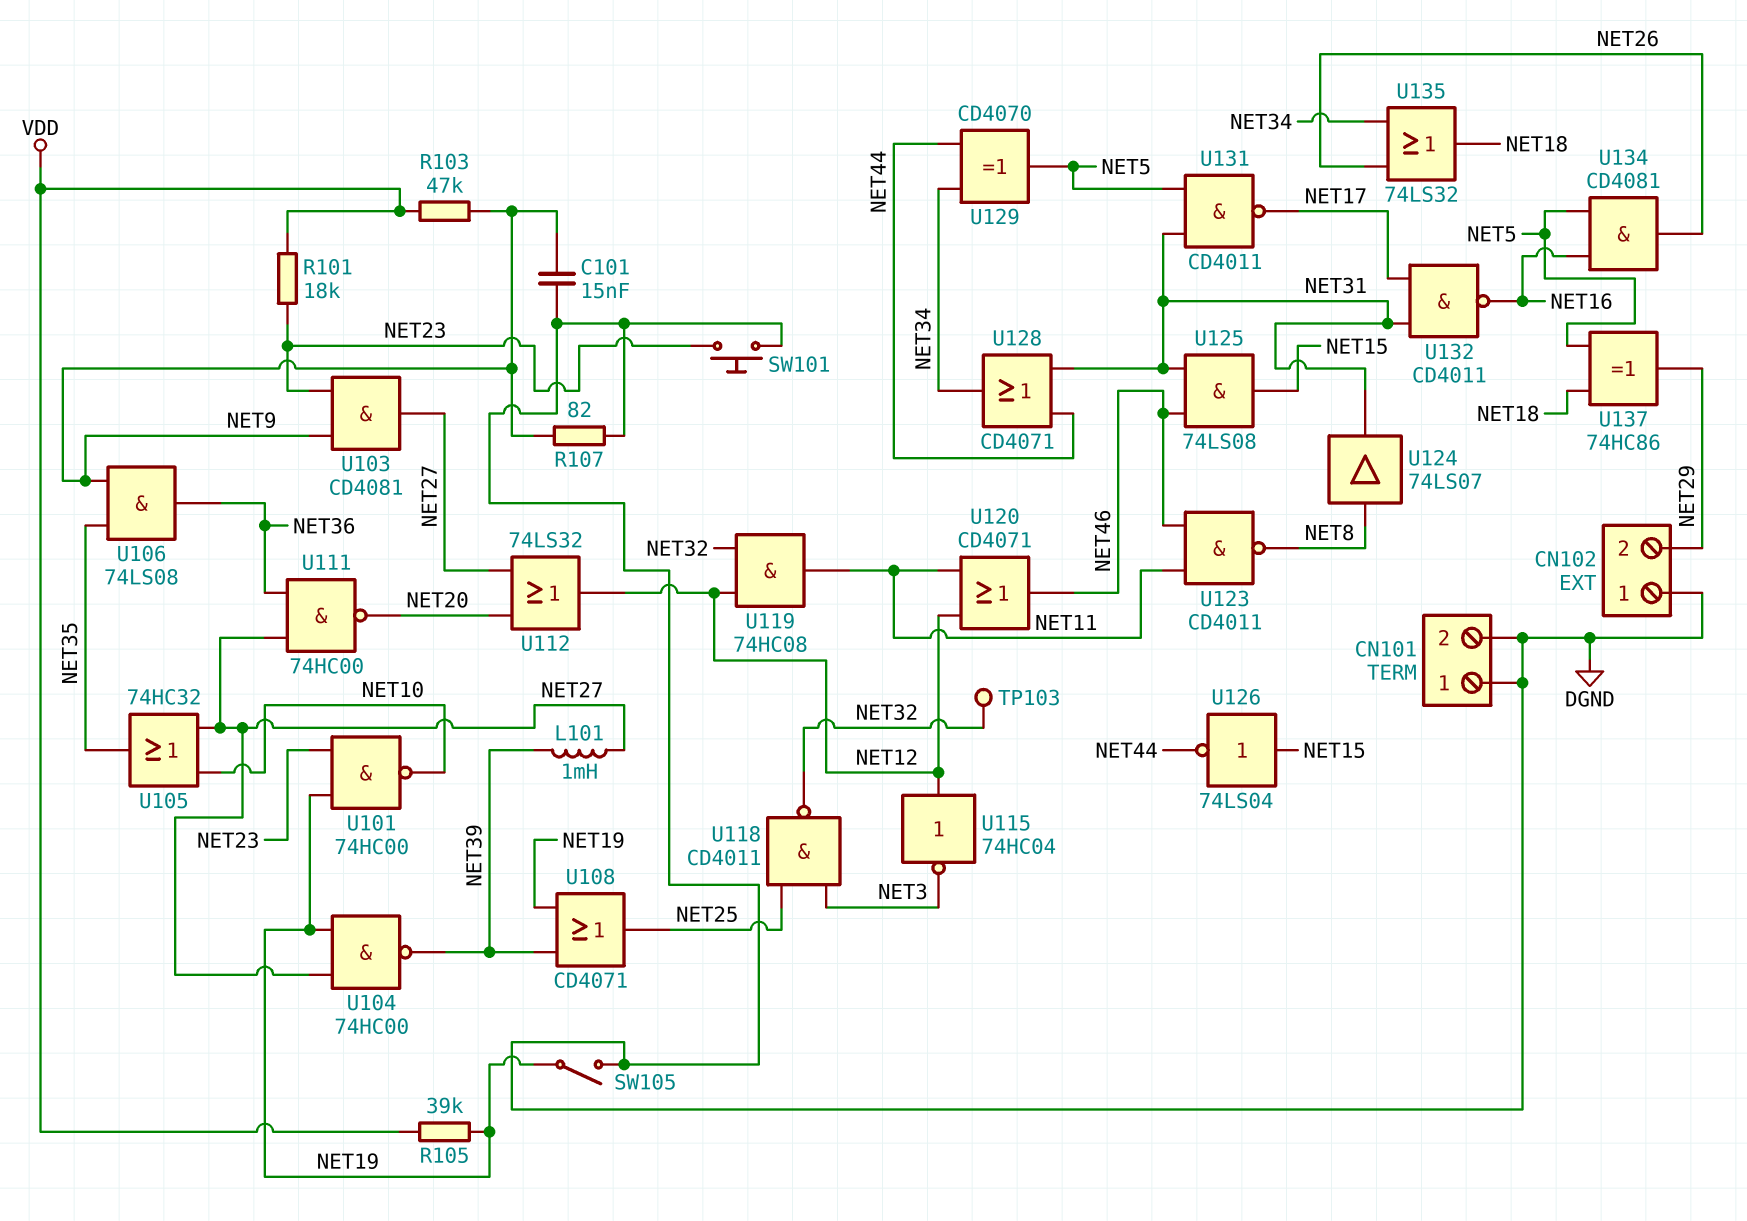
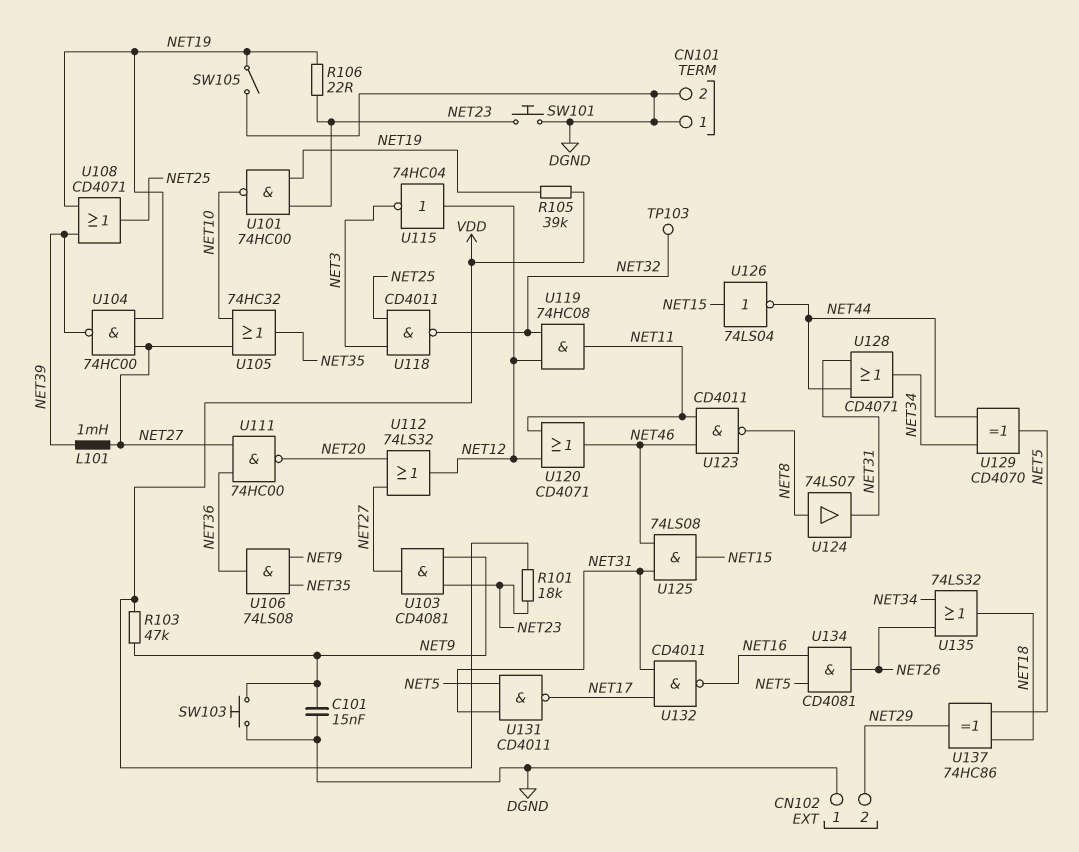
R106: none -> 22 (NET19, NET23)
R107: 82 (DGND, NET9) -> none
SW103: none -> button (DGND, NET9)

